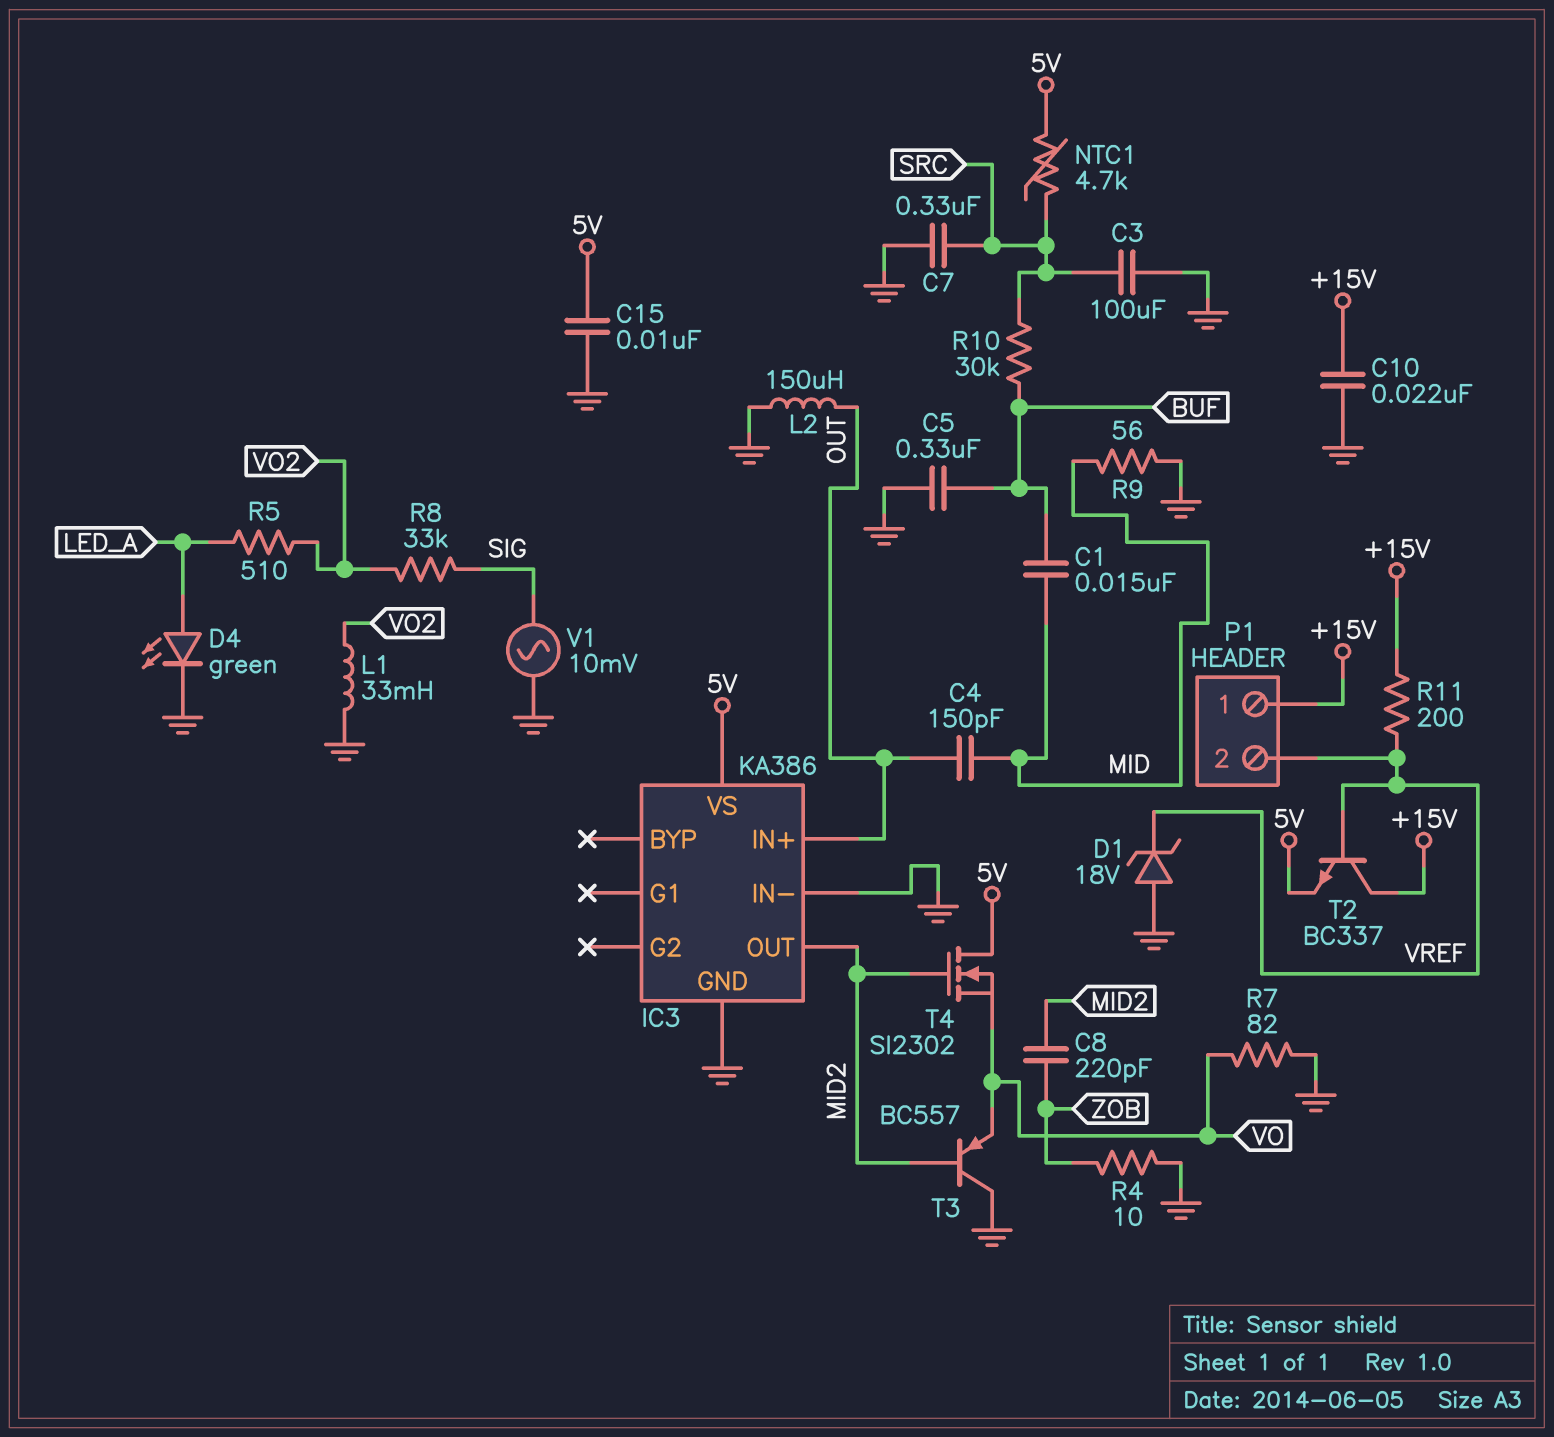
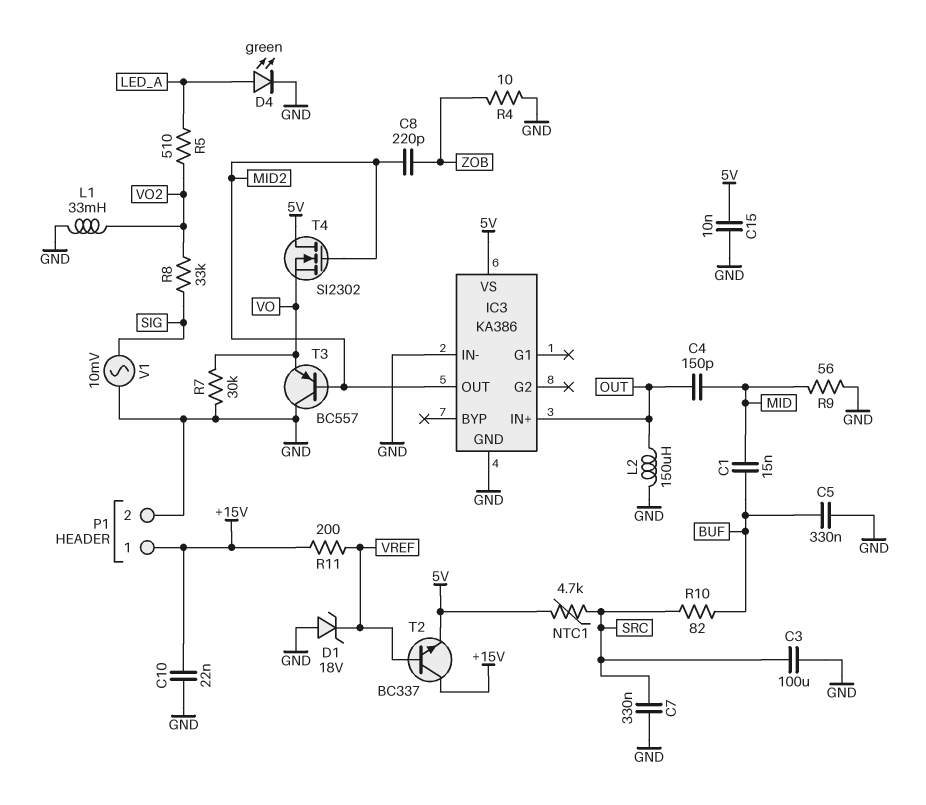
P1 pin 2: VREF -> GND
R7: 82 (GND, VO) -> 30k (GND, VO)
R10: 30k (BUF, SRC) -> 82 (BUF, SRC)

